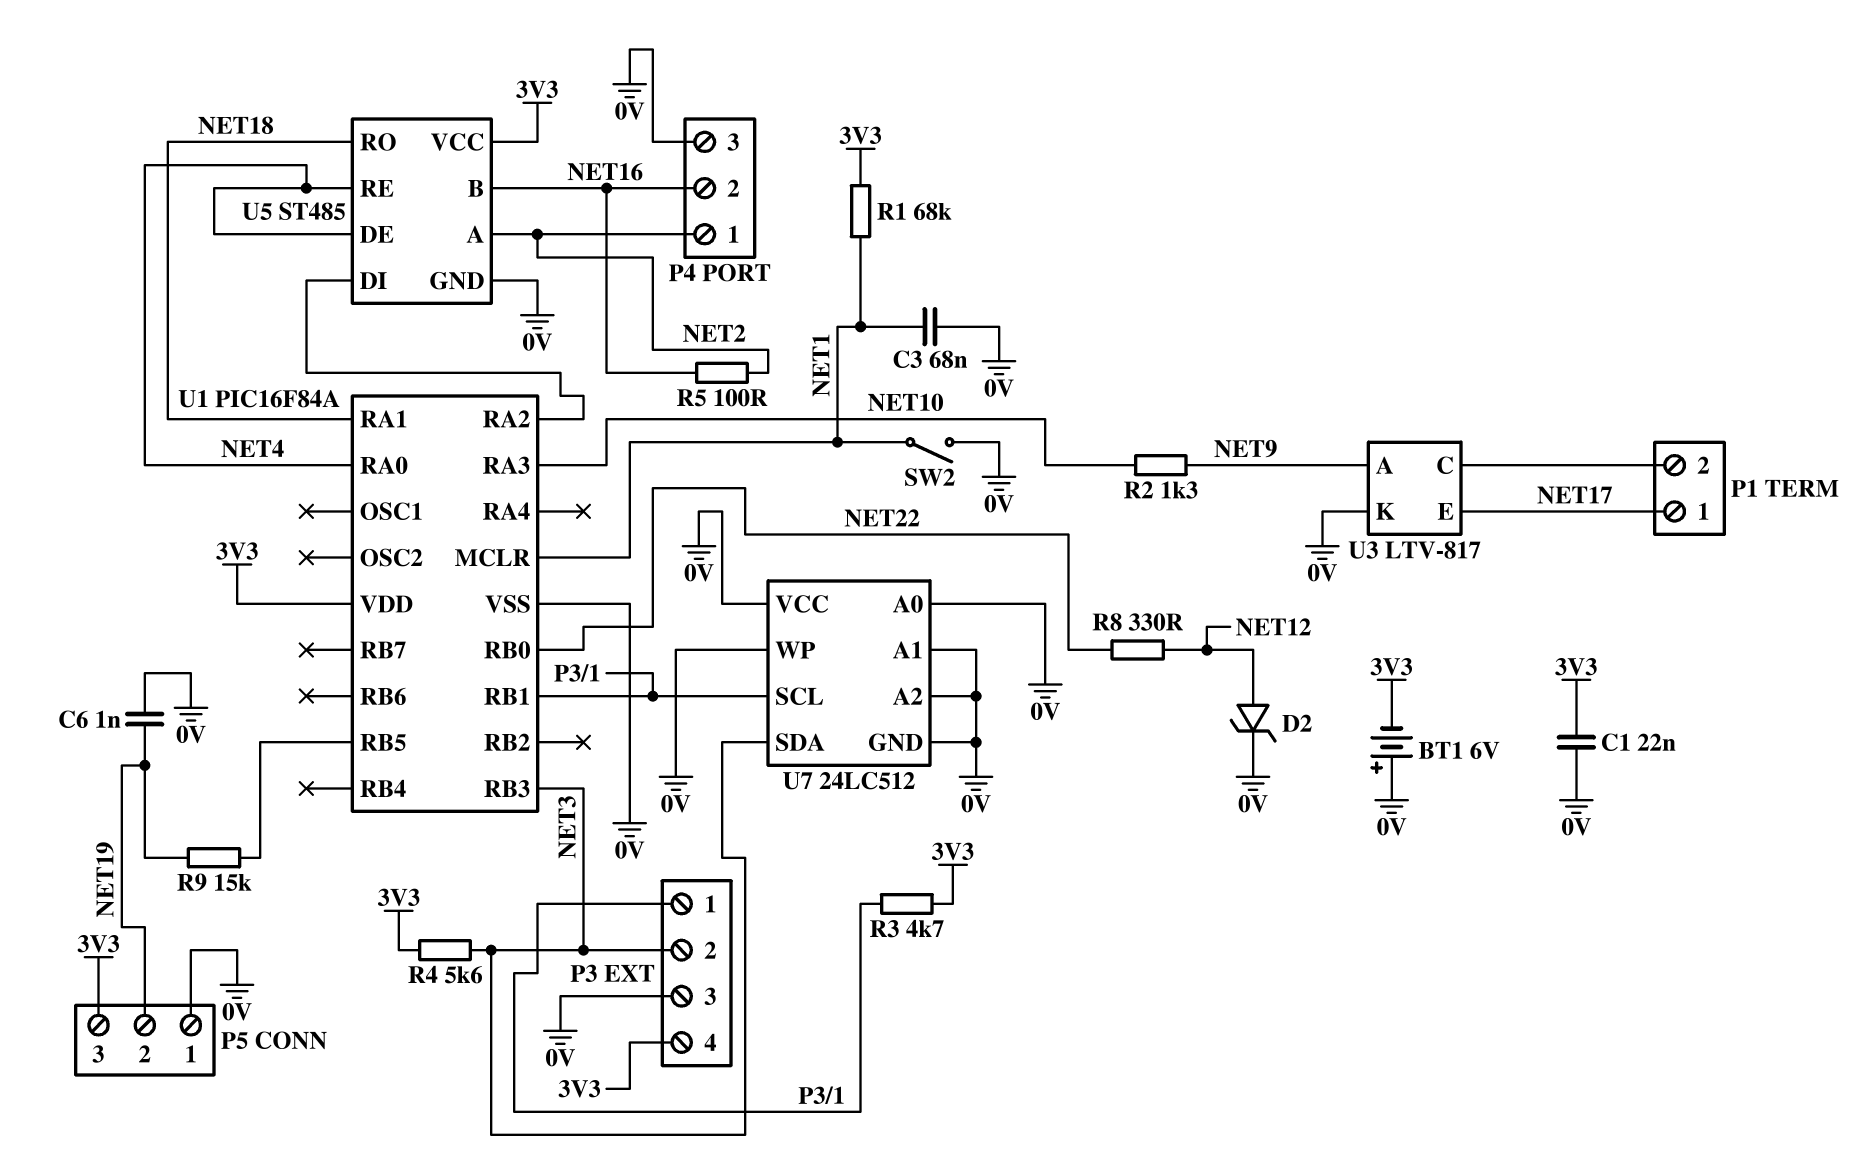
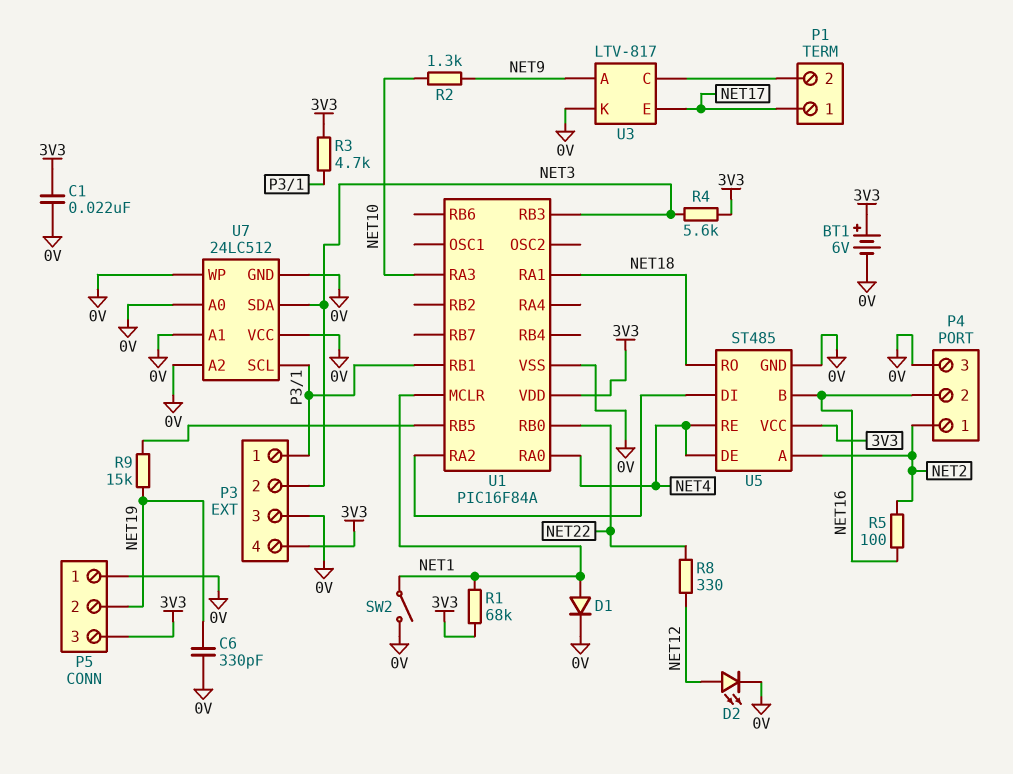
BT1: 6V (plus 0V, minus 3V3) -> 6V (plus 3V3, minus 0V)
C3: 68nF (0V, NET1) -> none
C6: 1nF (0V, NET19) -> 330pF (0V, NET19)
D1: none -> diode (A NET1, K 0V)
D2: zener (A NET12, K 0V) -> LED (A NET12, K 0V)

